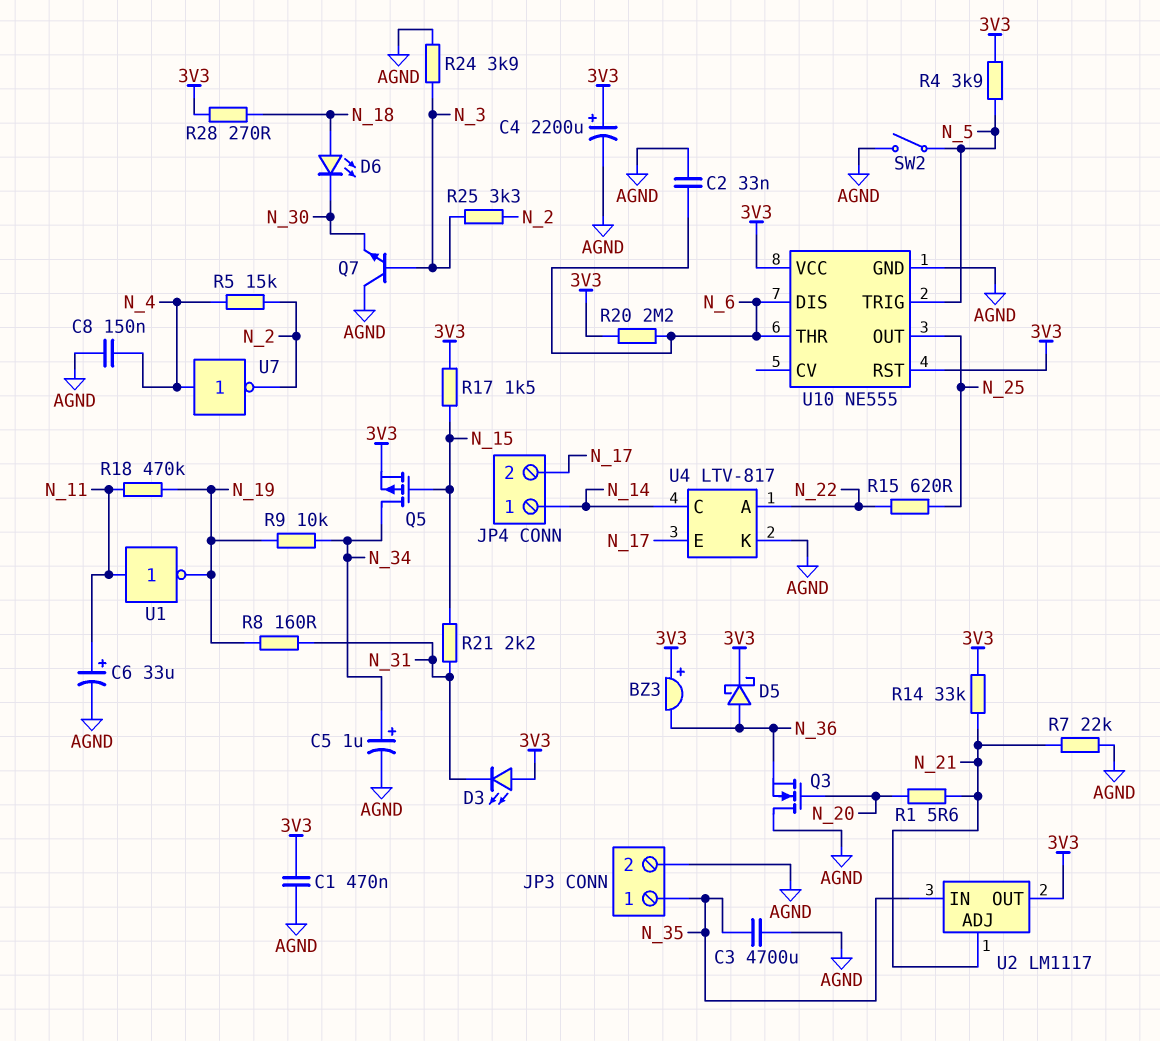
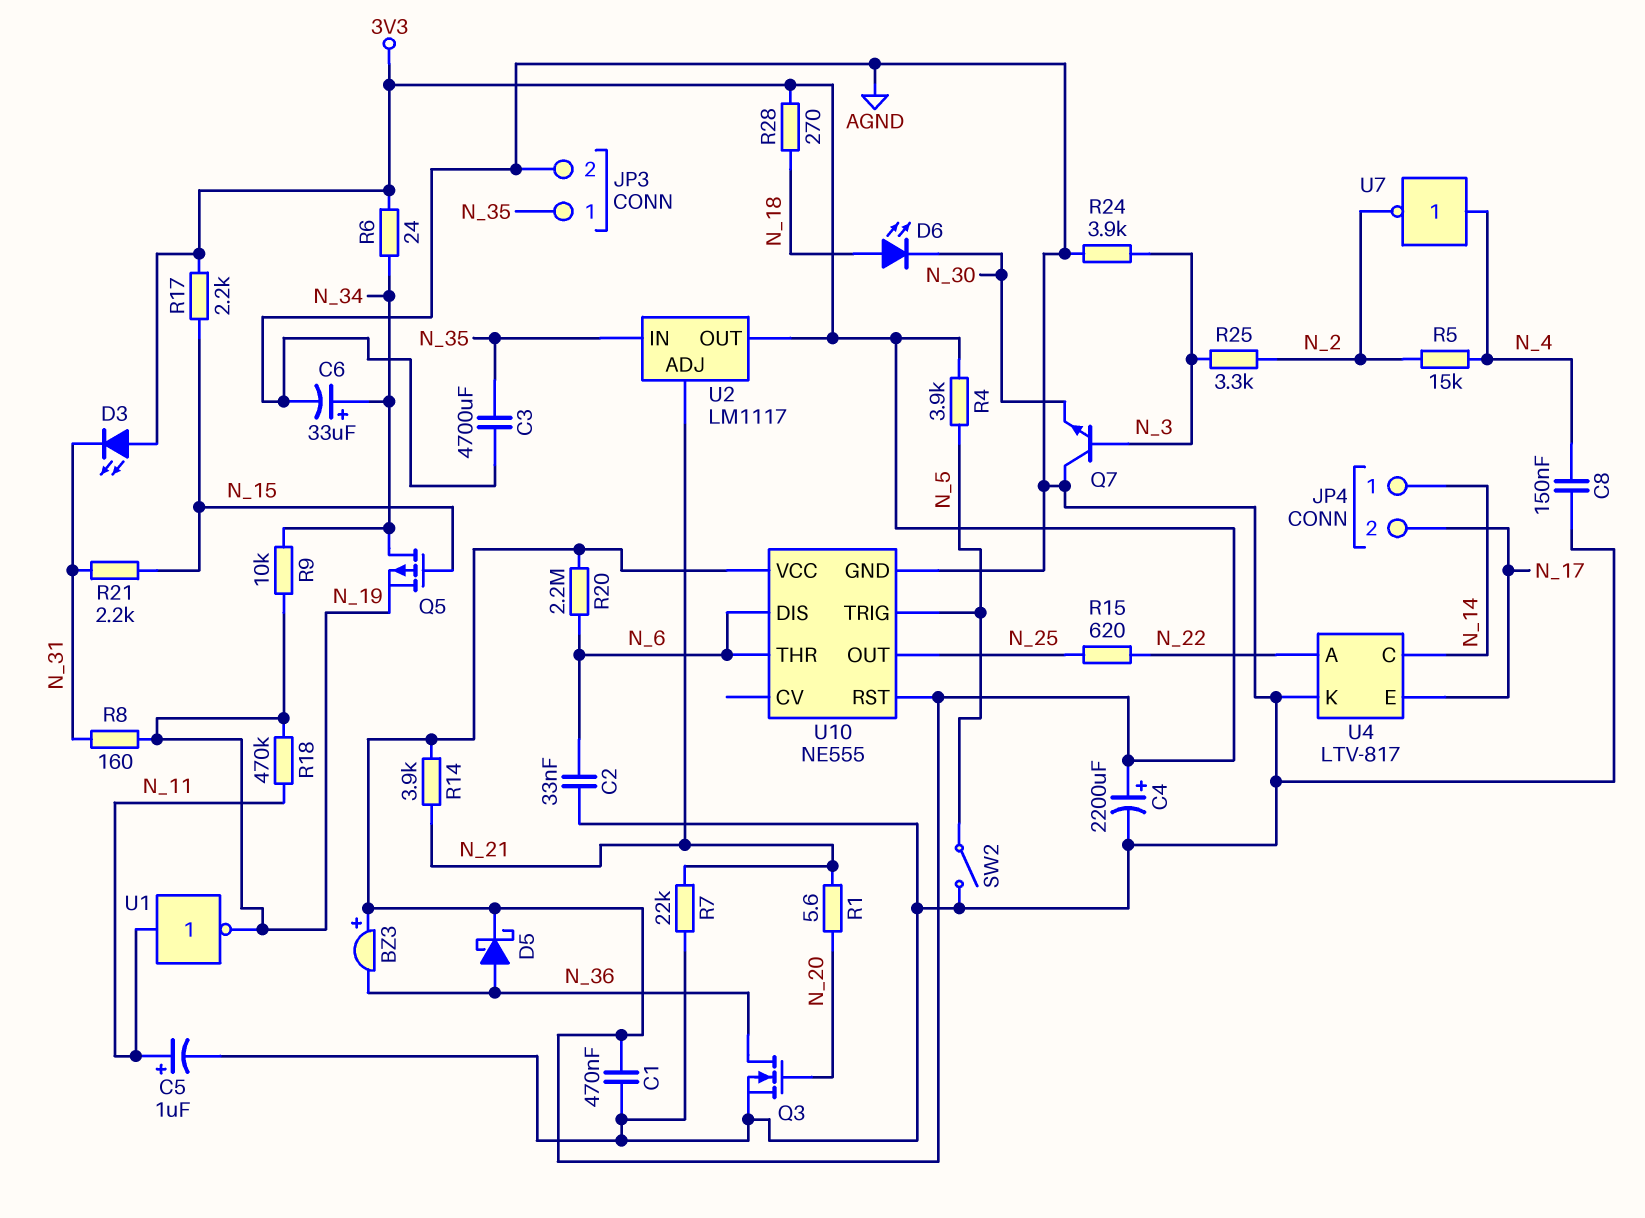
C5: 1uF (plus N_34, minus AGND) -> 1uF (plus N_11, minus AGND)
C6: 33uF (plus N_11, minus AGND) -> 33uF (plus N_34, minus AGND)
Q3: NMOS (G N_20, D AGND, S N_36) -> NMOS (G N_20, D N_36, S AGND)
Q5: PMOS (G N_15, D N_34, S 3V3) -> PMOS (G N_15, D N_34, S N_19)
R6: none -> 24 (3V3, N_34)
R14: 33k (3V3, N_21) -> 3.9k (3V3, N_21)
R17: 1.5k (3V3, N_15) -> 2.2k (3V3, N_15)

